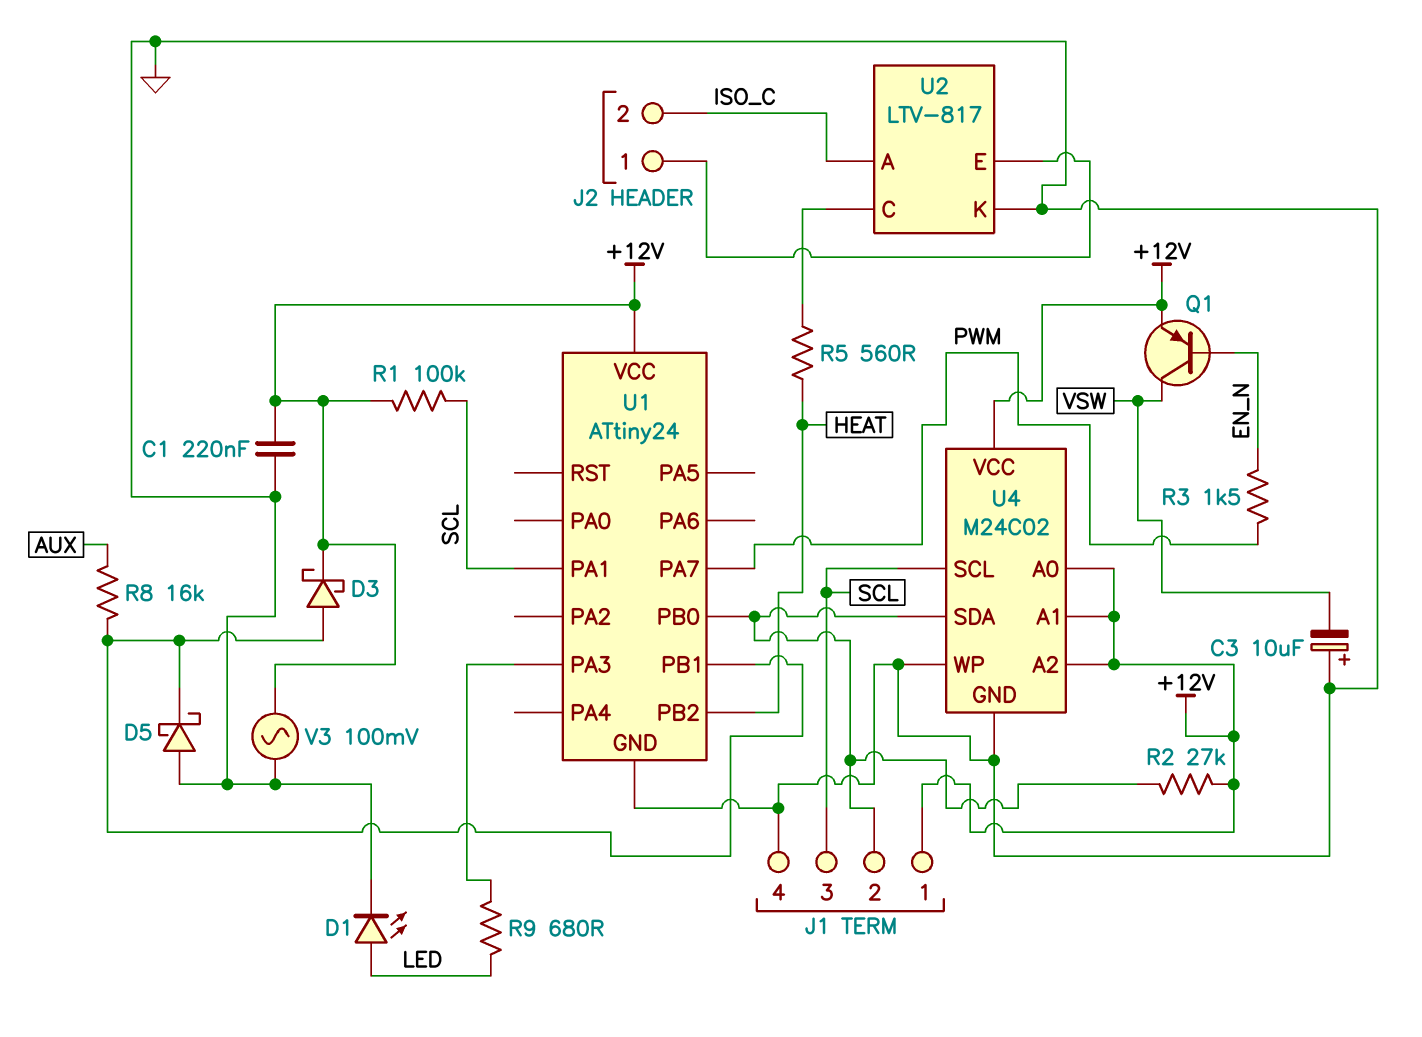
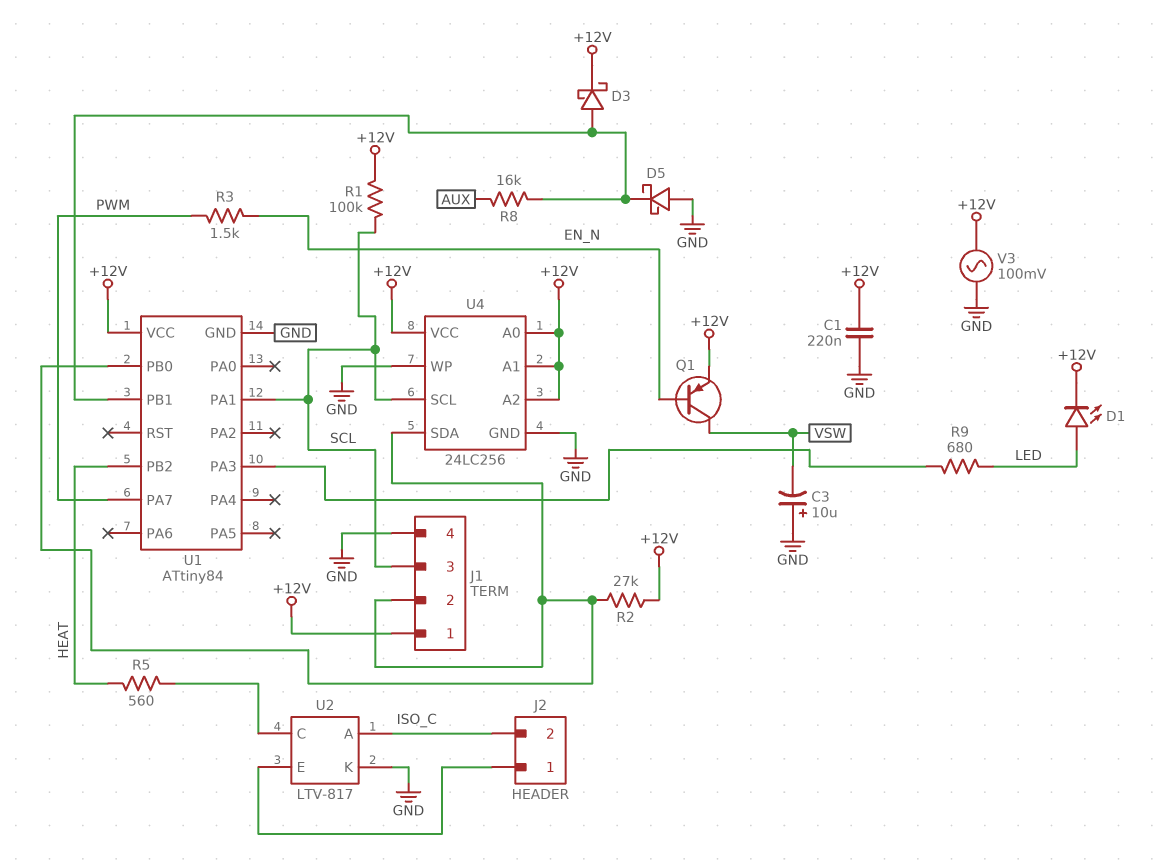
D1: LED (A LED, K GND) -> LED (A LED, K +12V)
U1: ATtiny24 -> ATtiny84
U4: M24C02 -> 24LC256

